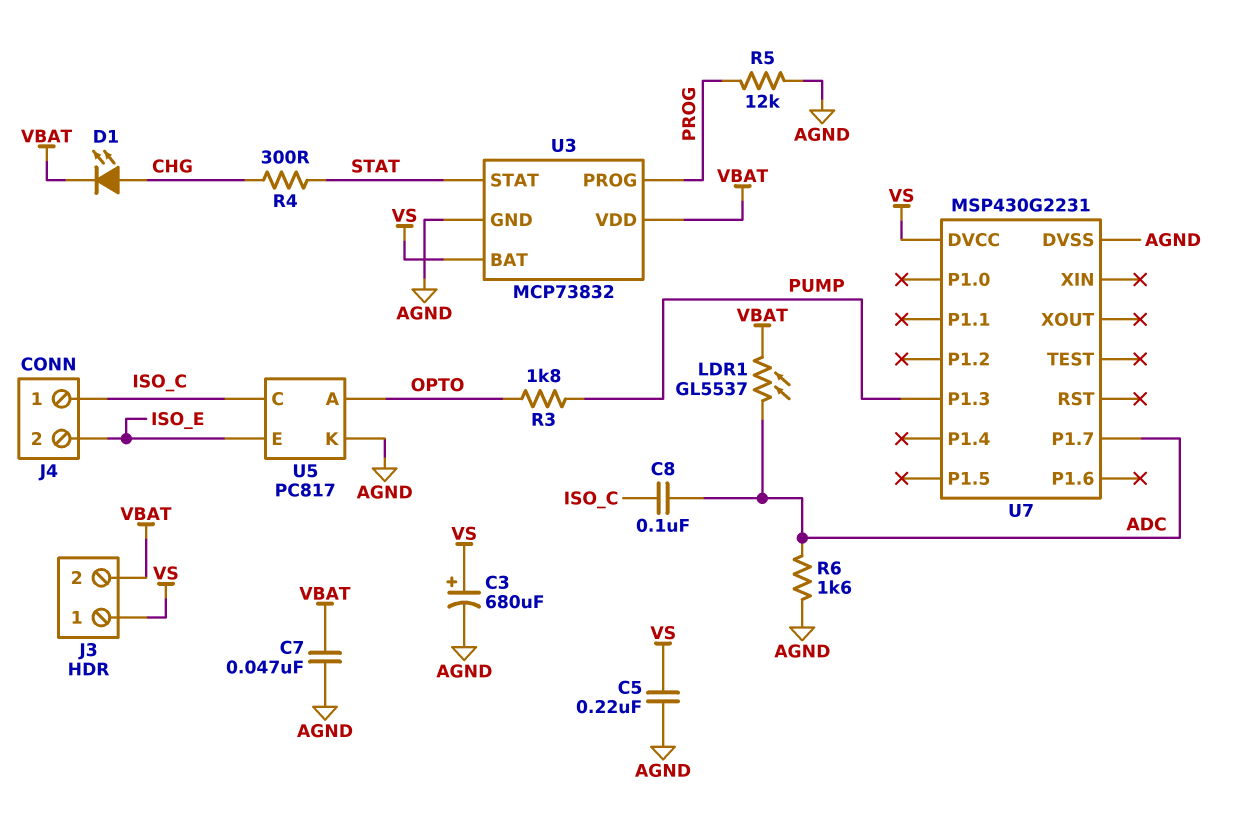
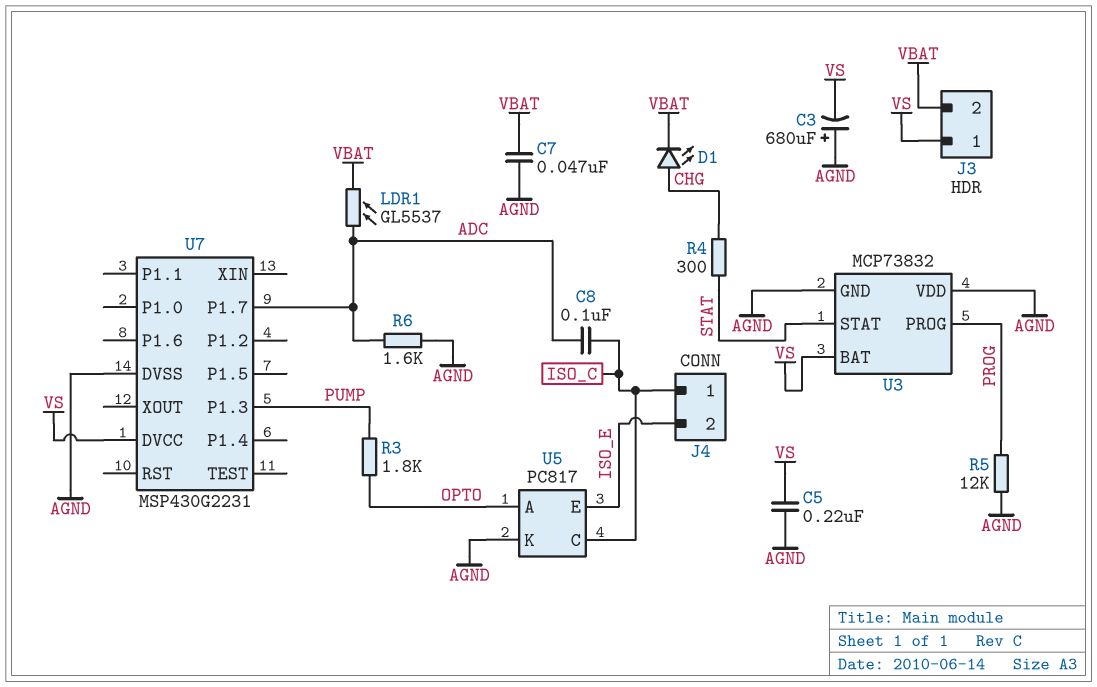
C3: 680uF (plus VS, minus AGND) -> 680uF (plus AGND, minus VS)
U3 pin VDD: VBAT -> AGND

